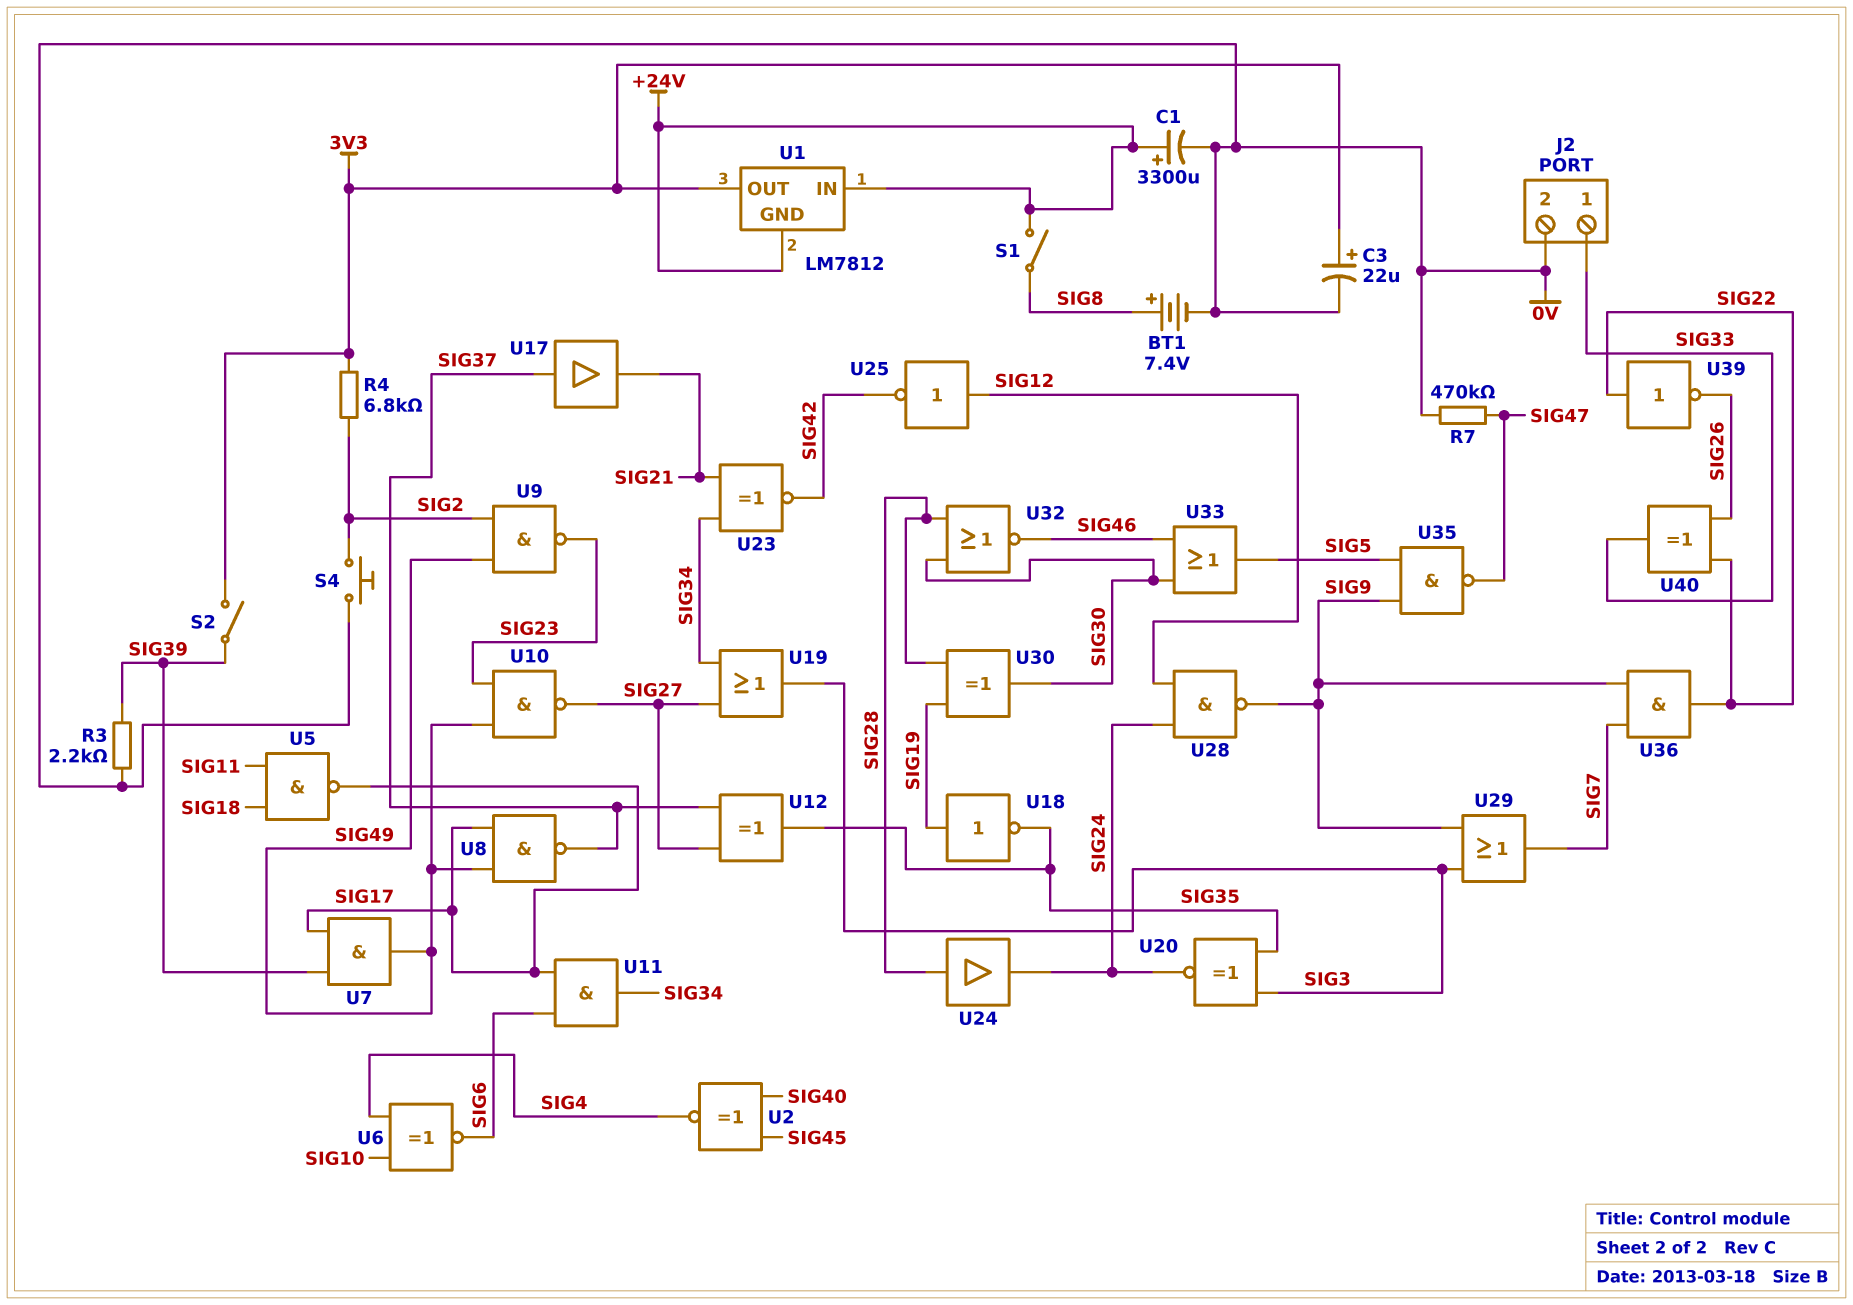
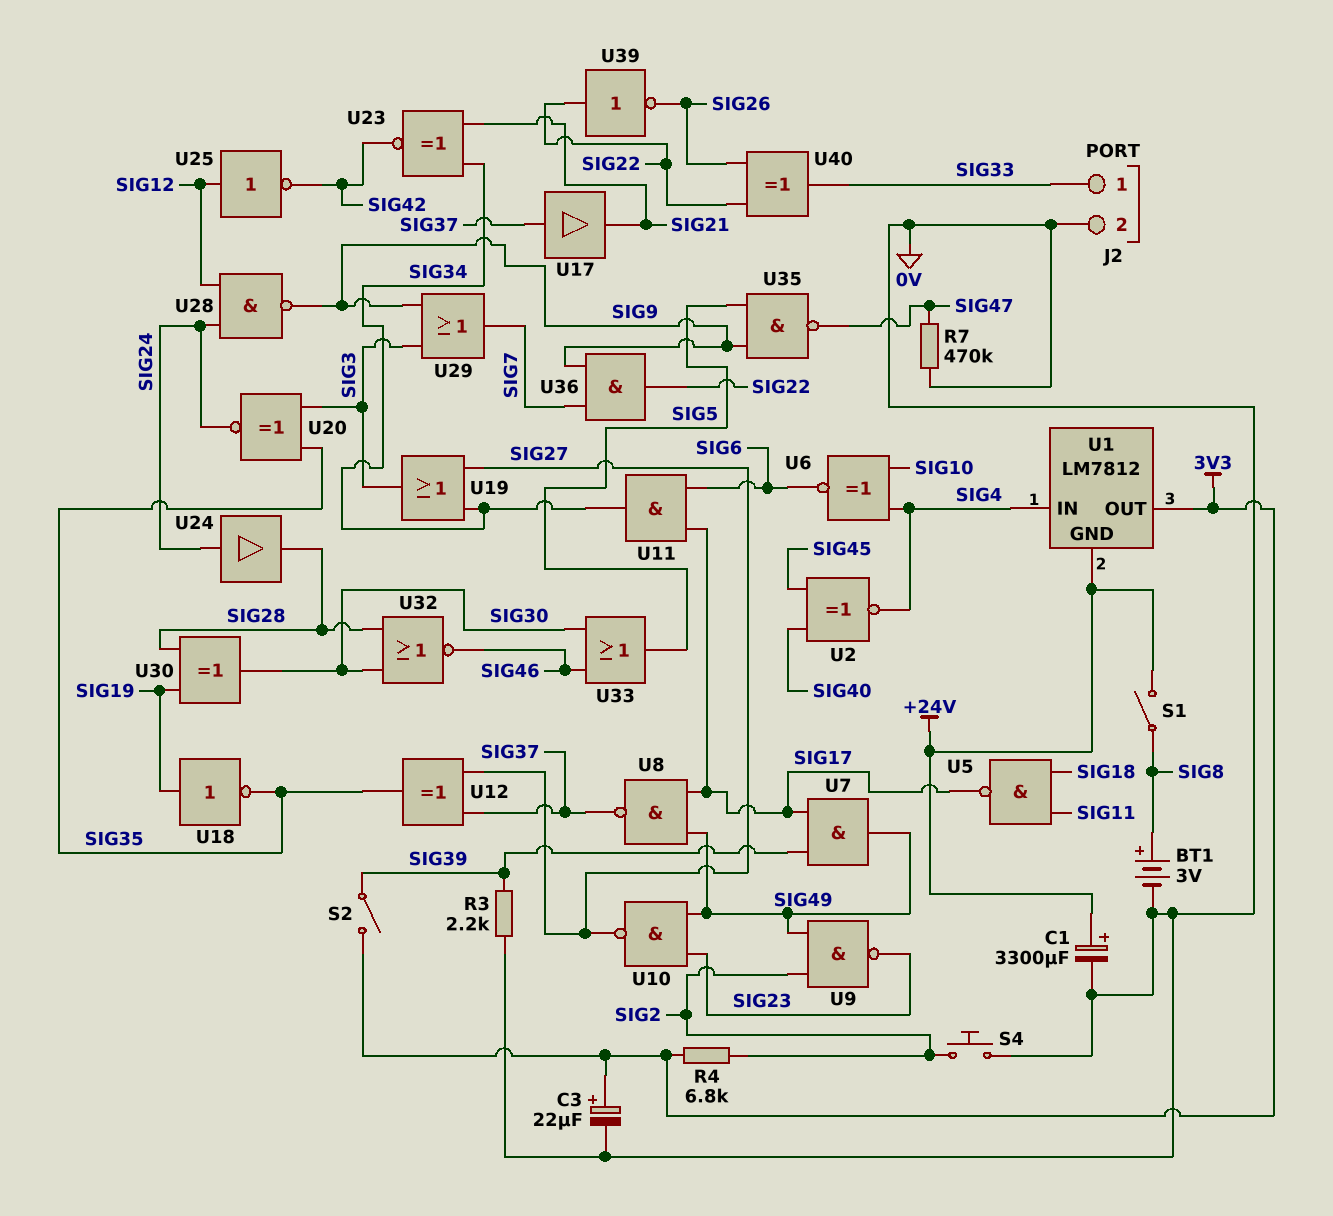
BT1: 7.4V (plus SIG8, minus 0V) -> 3V (plus SIG8, minus 0V)
U1 pin IN: +24V -> SIG4
U24: buffer (in SIG28, out SIG24) -> buffer (in SIG24, out SIG28)

